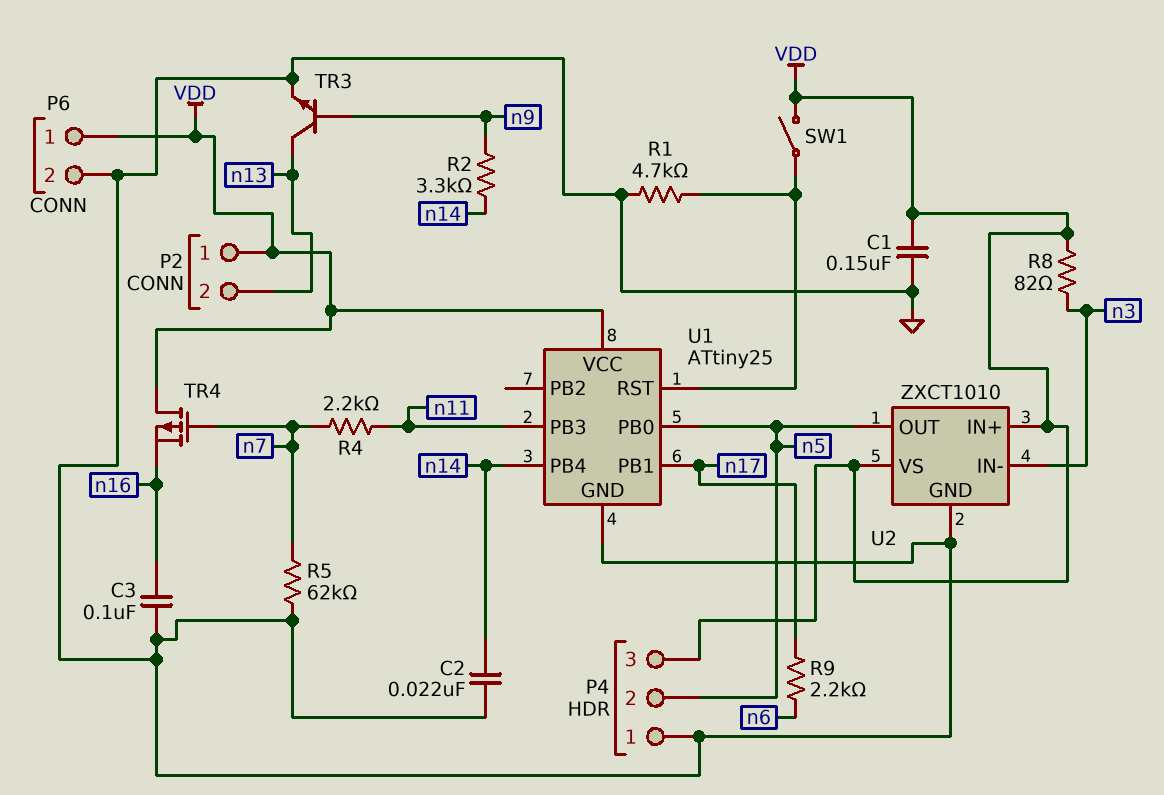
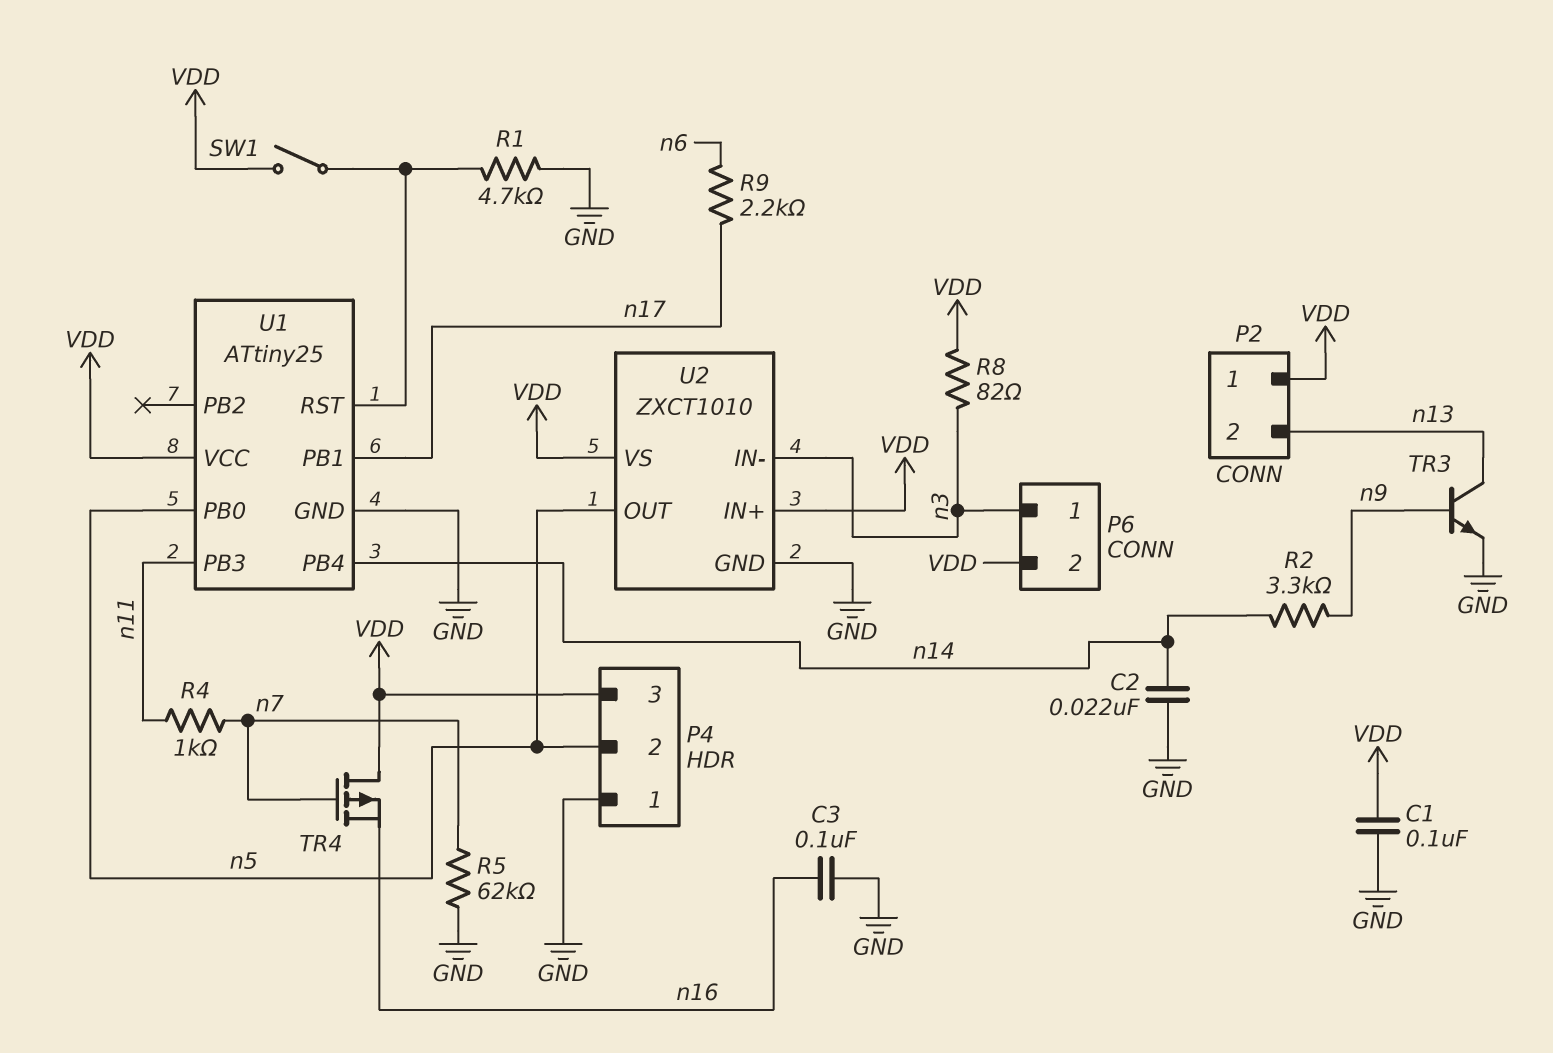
C1: 150nF (GND, VDD) -> 100nF (GND, VDD)
P6 pin 1: VDD -> n3
P6 pin 2: GND -> VDD
R4: 2.2k (n7, n11) -> 1k (n7, n11)

